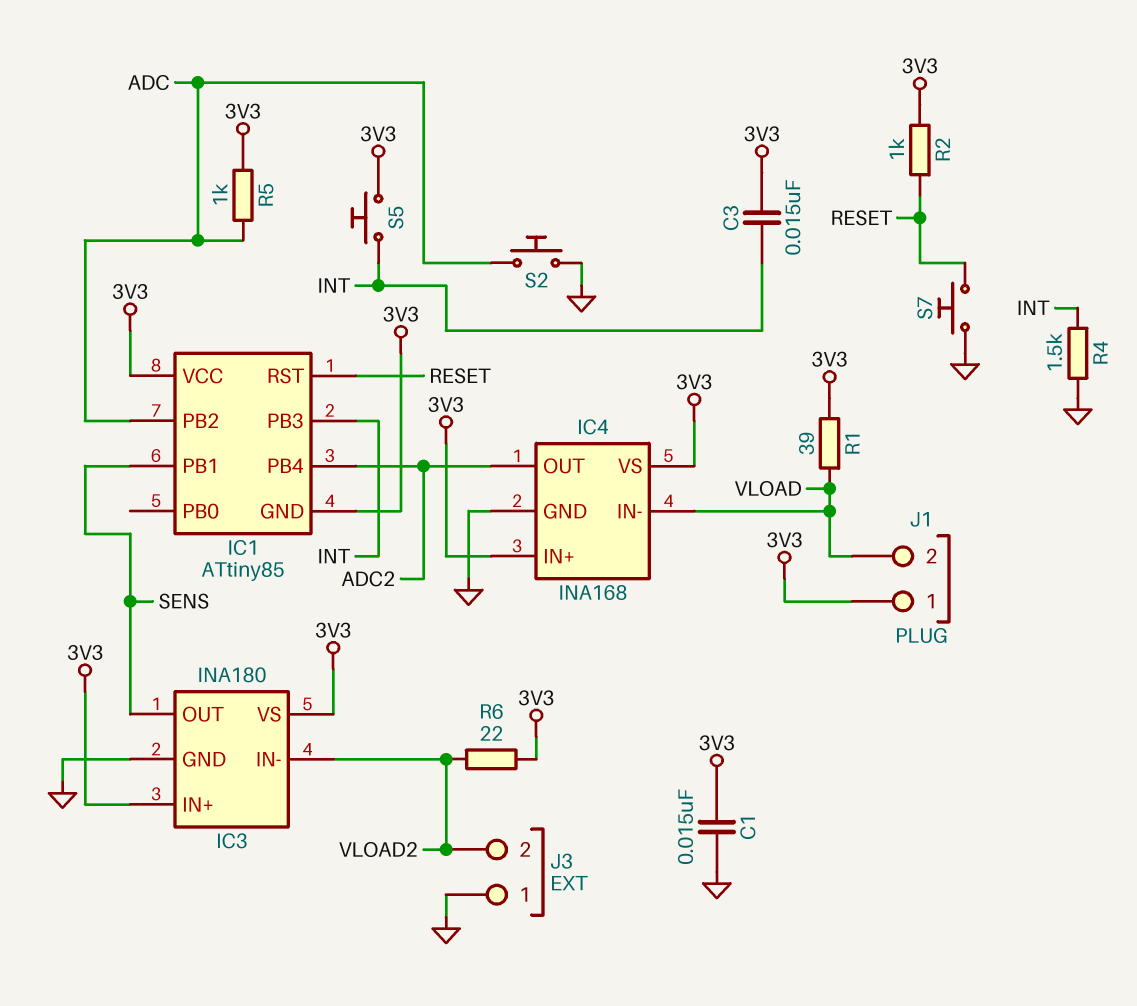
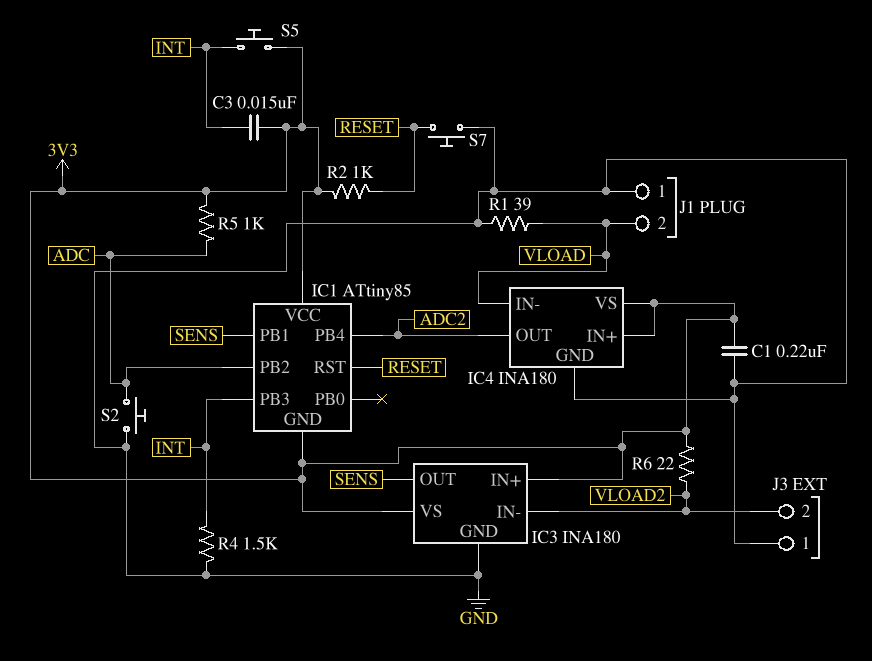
C1: 15nF (3V3, GND) -> 220nF (3V3, GND)
IC4: INA168 -> INA180
J1 pin 1: 3V3 -> GND
R1: 39 (3V3, VLOAD) -> 39 (GND, VLOAD)

